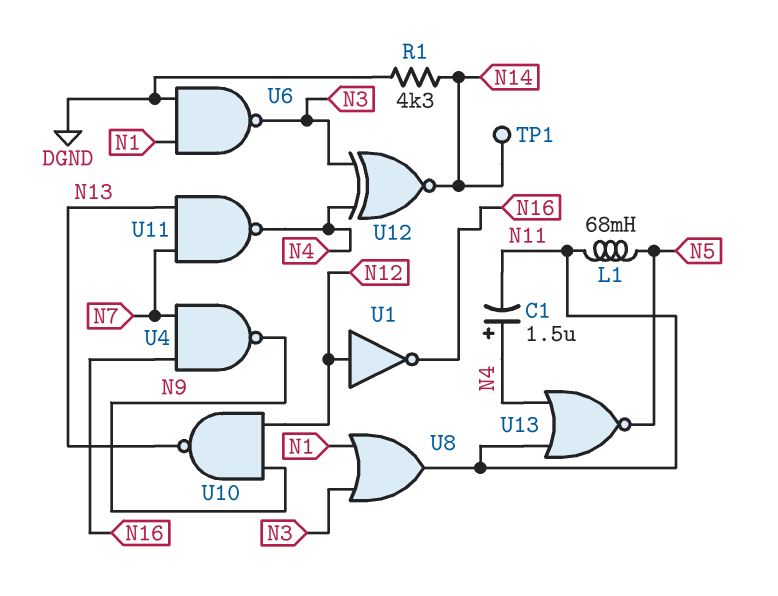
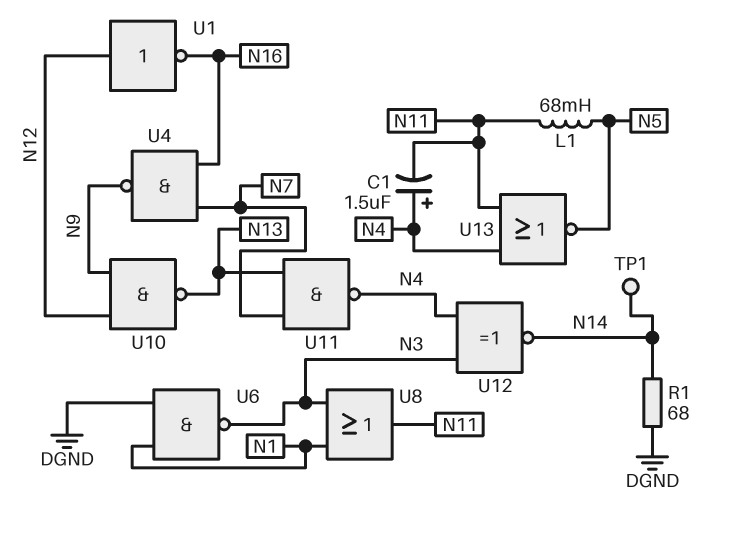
R1: 4.3k (DGND, N14) -> 68 (DGND, N14)

